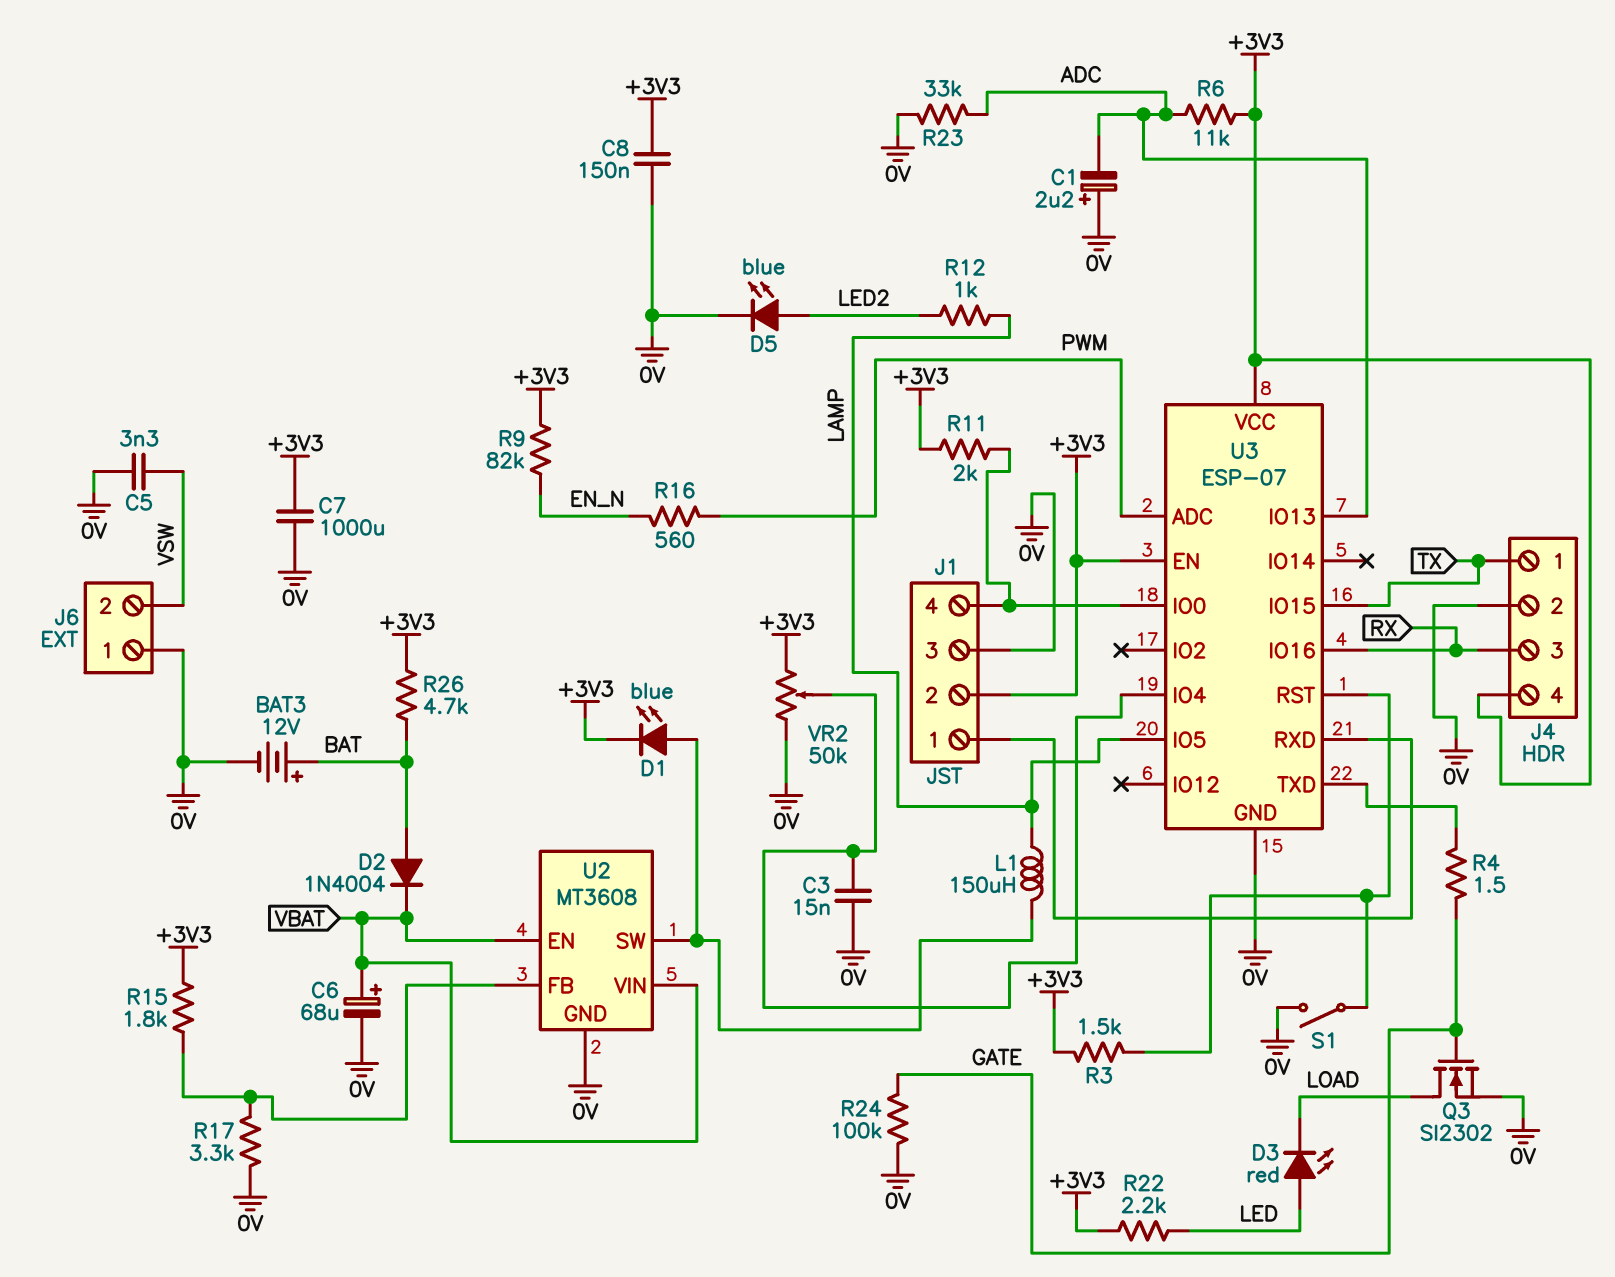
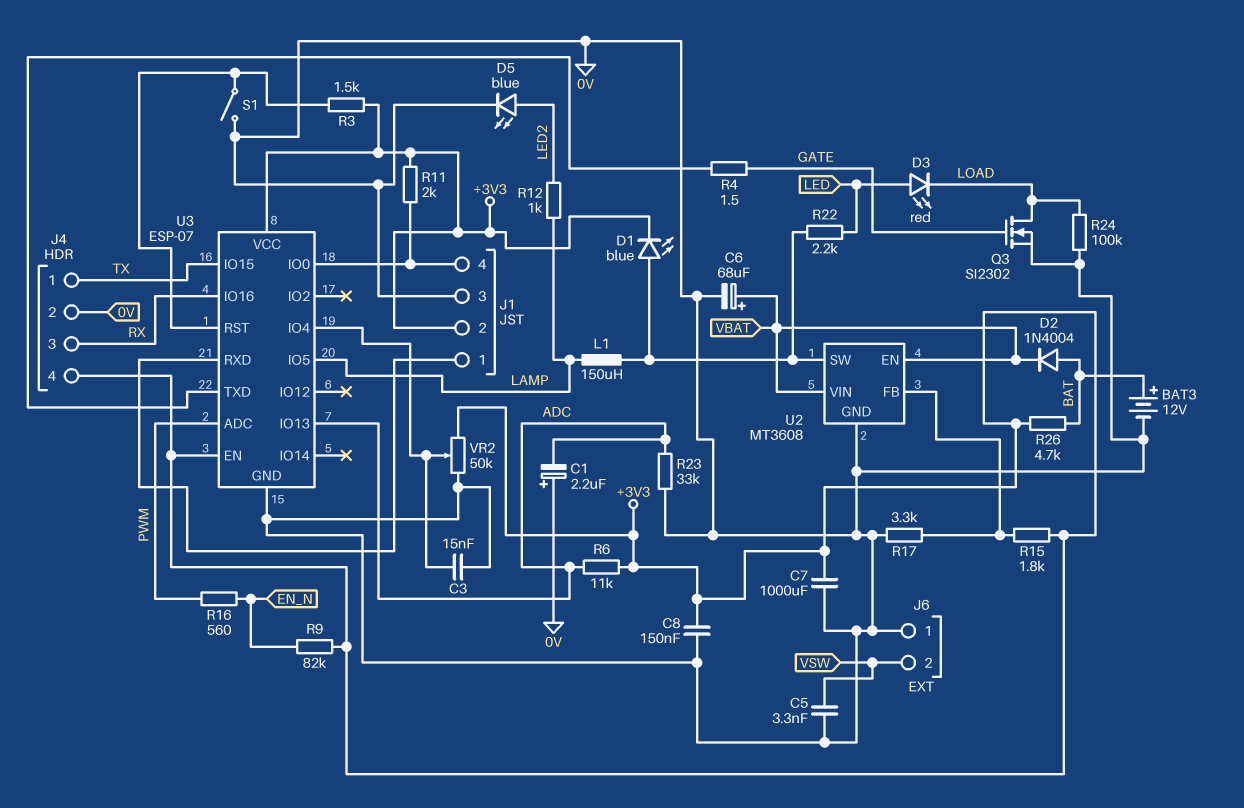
R22: 2.2k (+3V3, LED) -> 2.2k (LED, U2/SW)
R24: 100k (0V, GATE) -> 100k (0V, LOAD)

